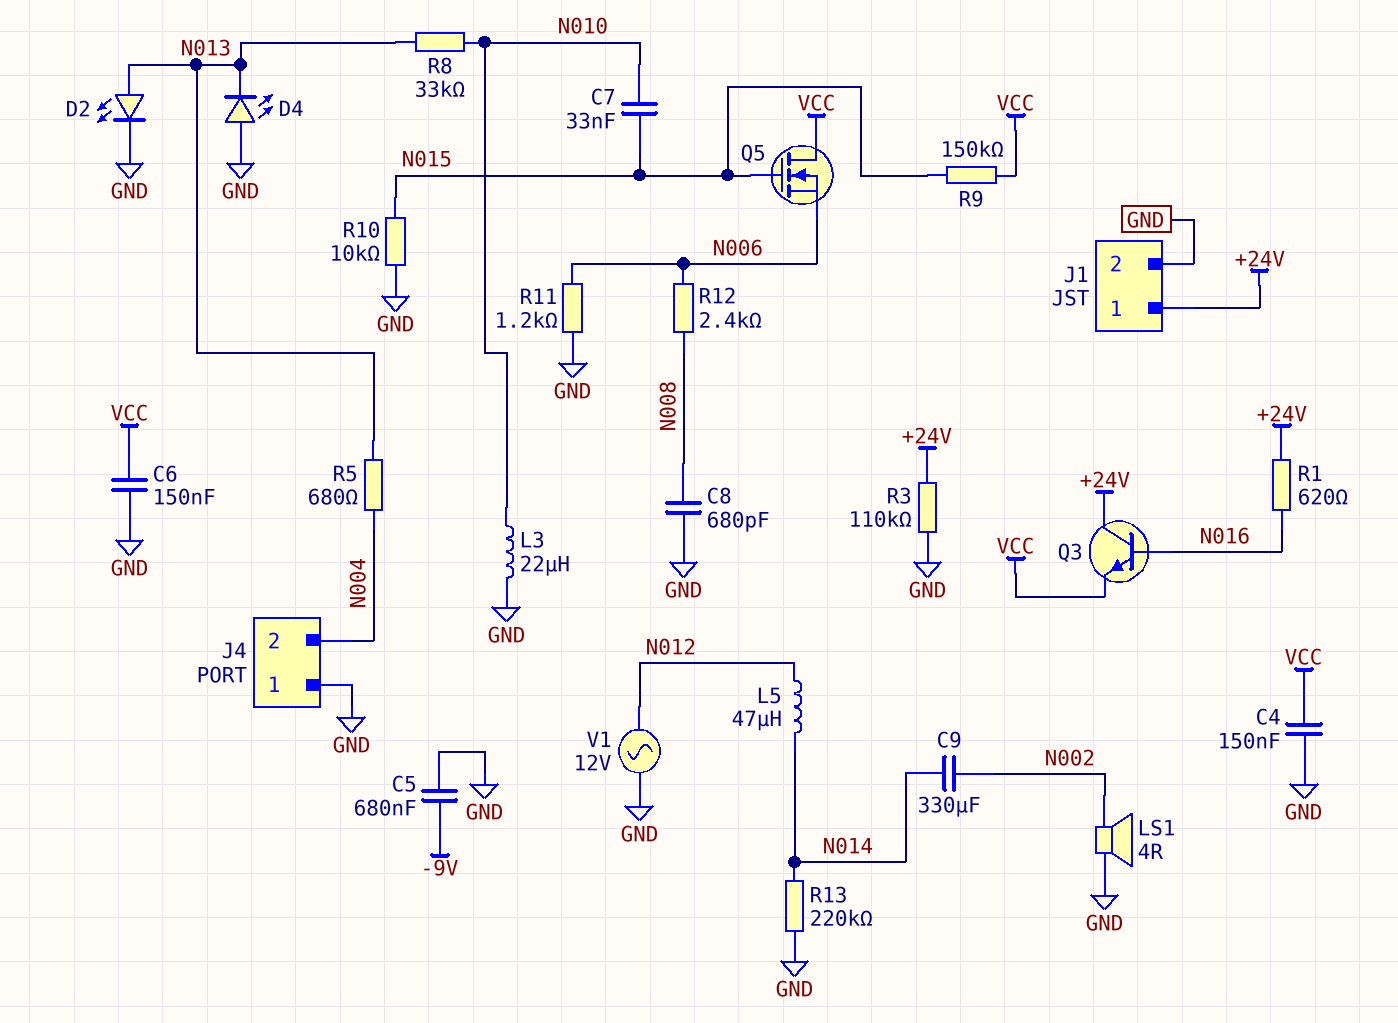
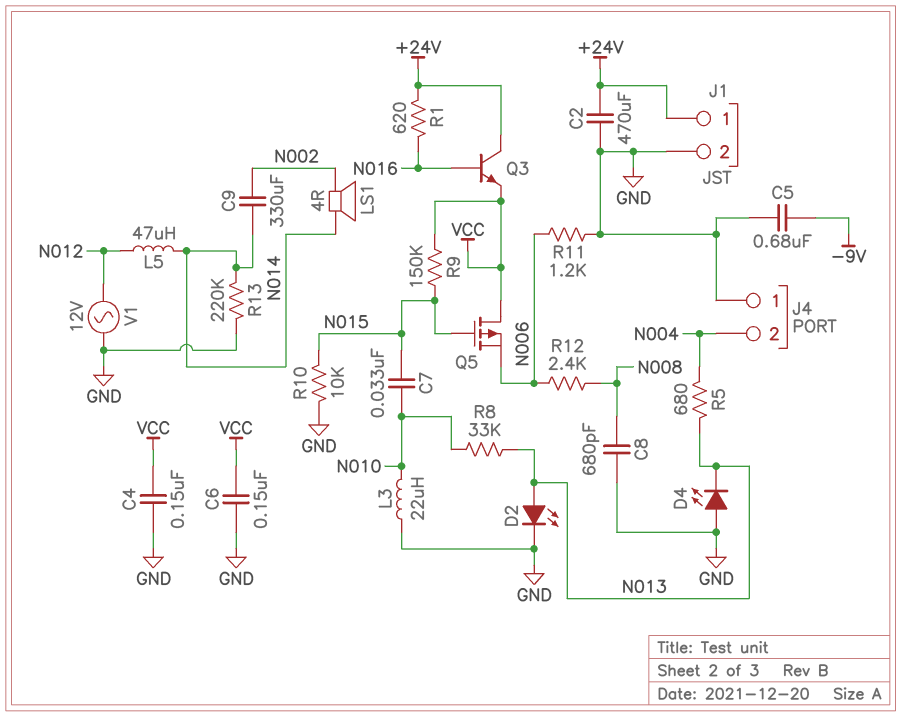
C2: none -> 470uF (+24V, GND)
LS1: speaker 4R (GND, N002) -> speaker 4R (N002, N014)
Q5: NMOS (G N015, D VCC, S N006) -> PMOS (G N015, D VCC, S N006)
R3: 110k (+24V, GND) -> none

